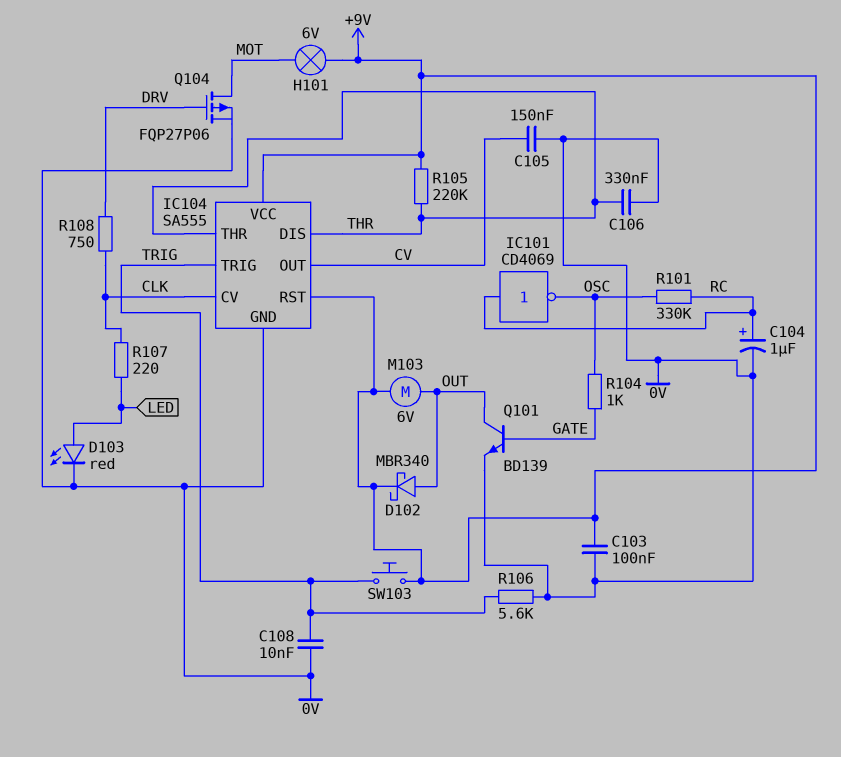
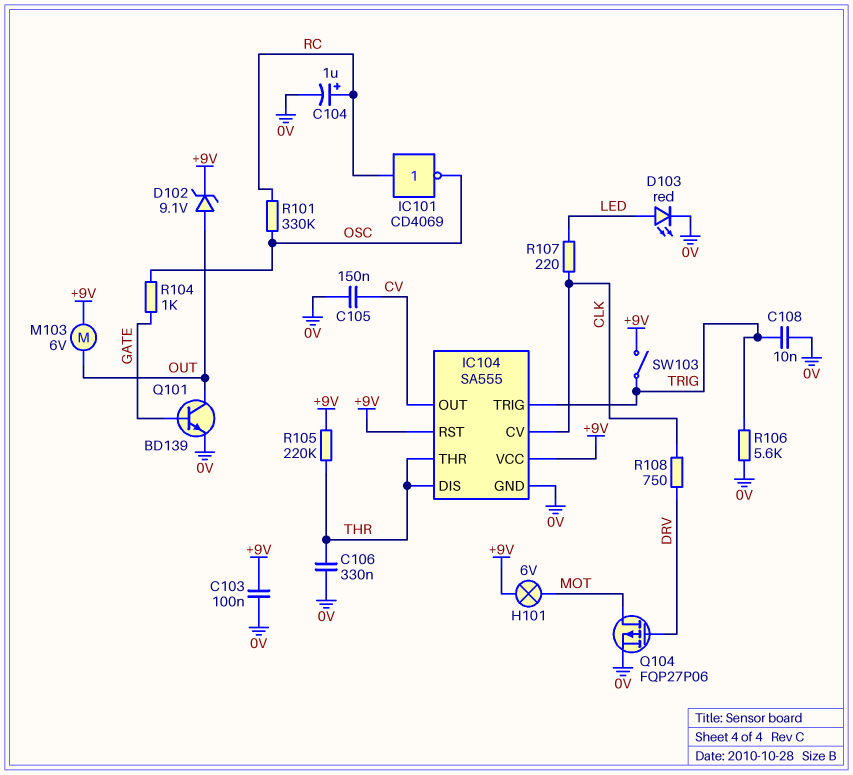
D102: schottky MBR340 (A OUT, K +9V) -> zener 9.1V (A OUT, K +9V)
SW103: button (+9V, TRIG) -> switch (+9V, TRIG)

